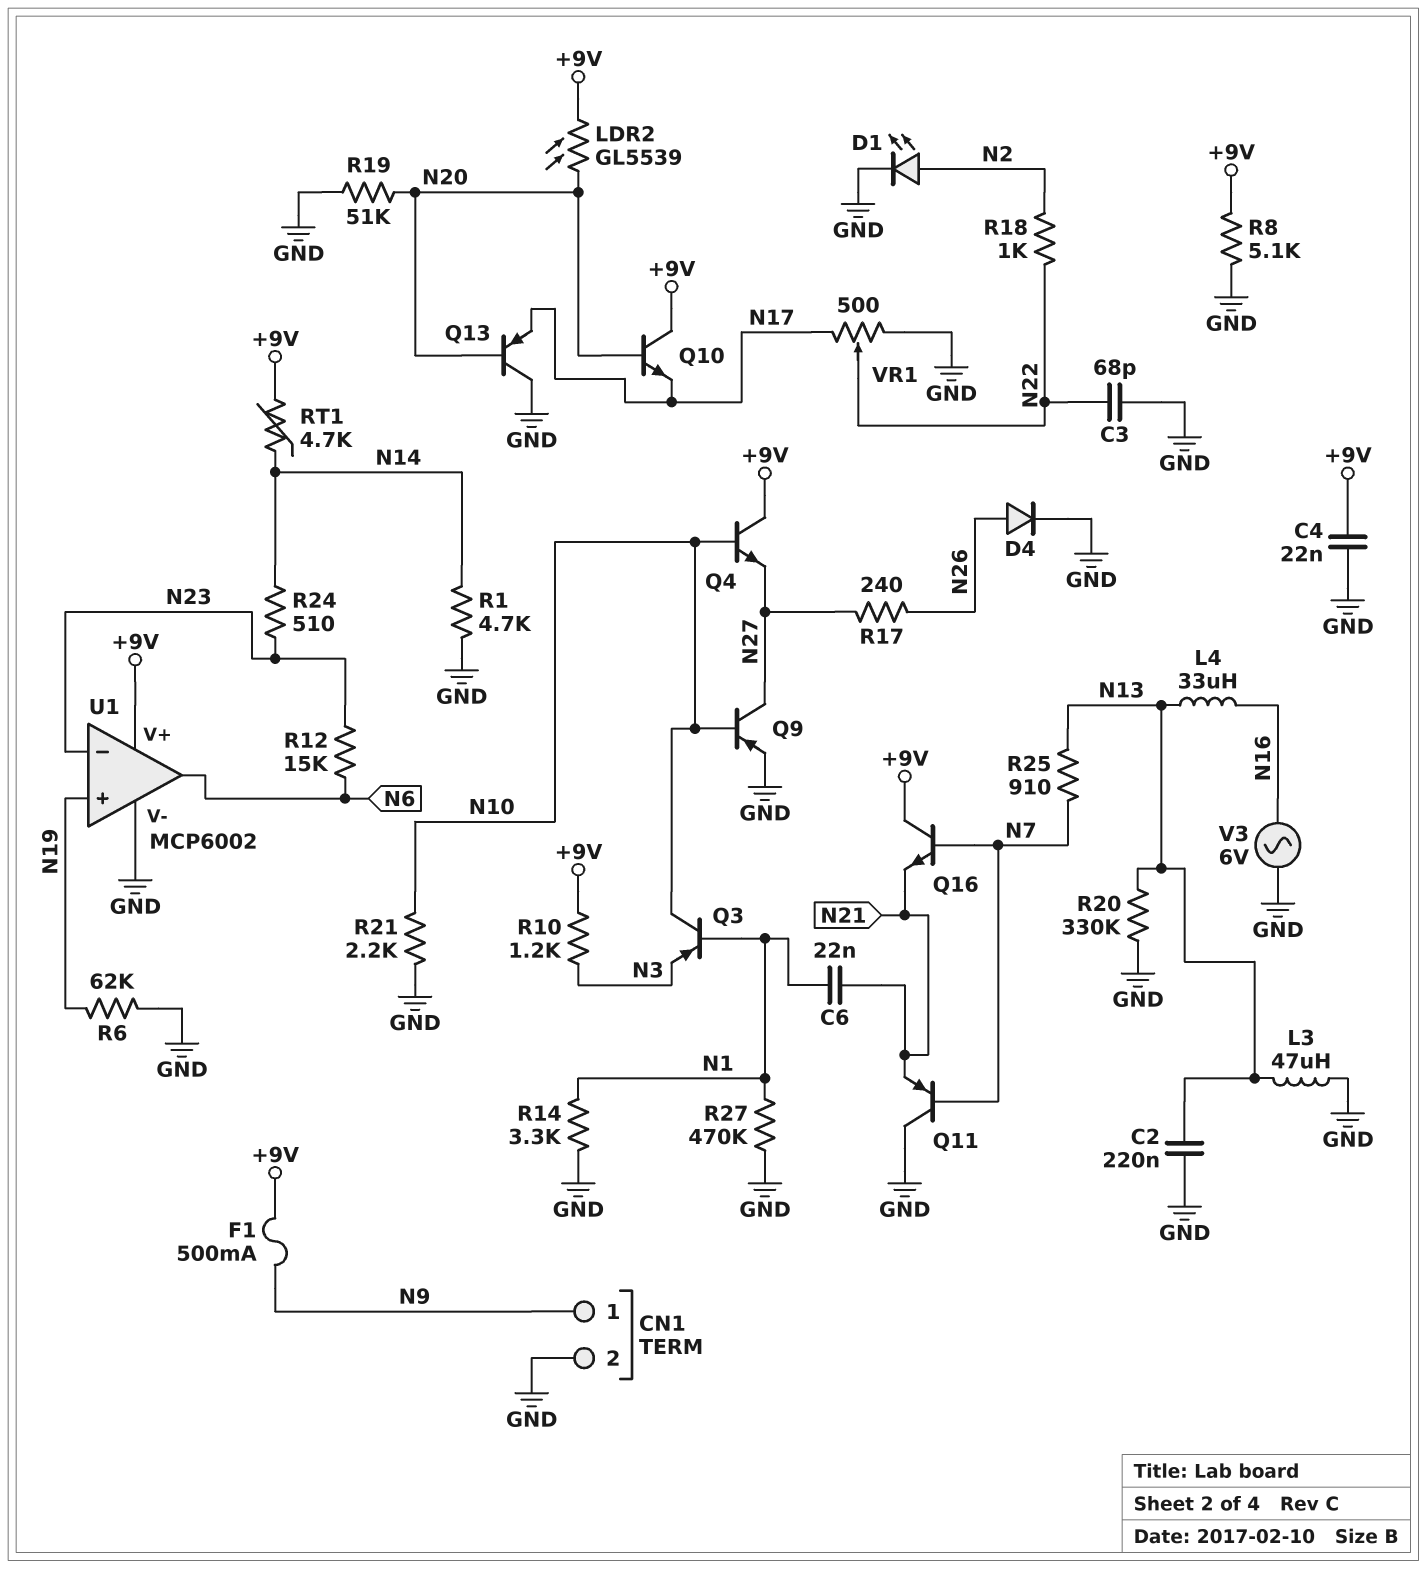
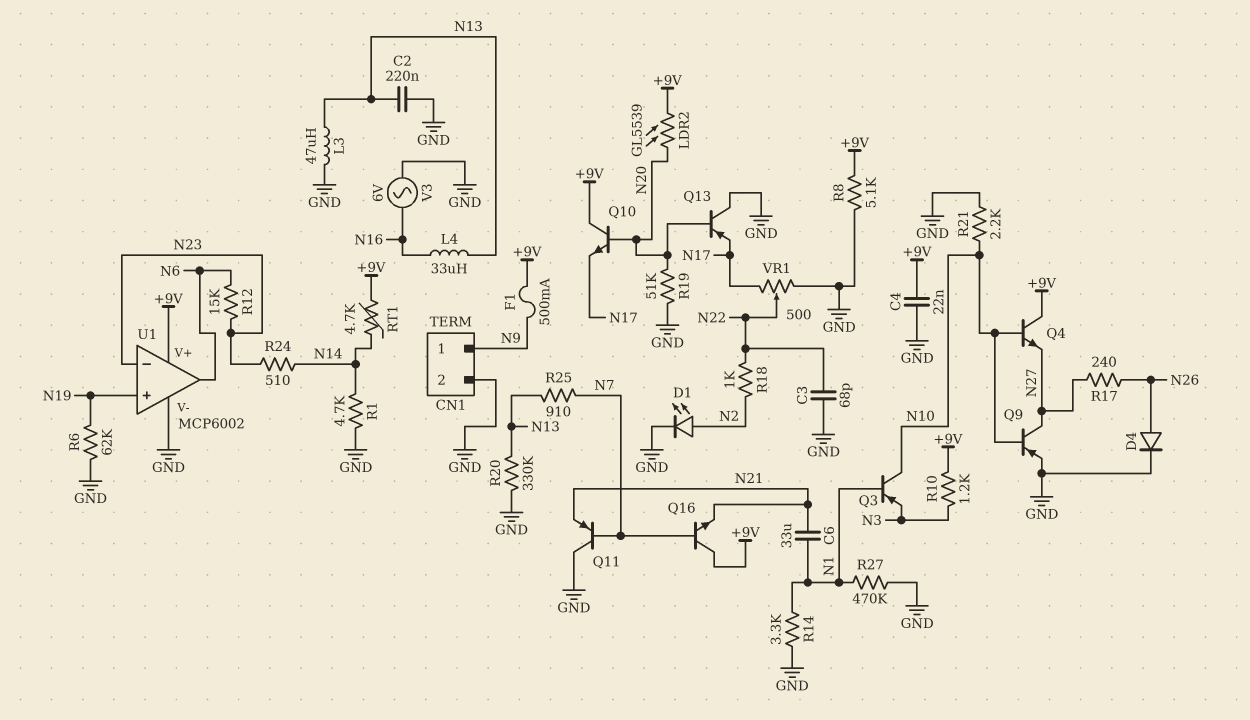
C6: 22nF (N1, N21) -> 33uF (N1, N21)

